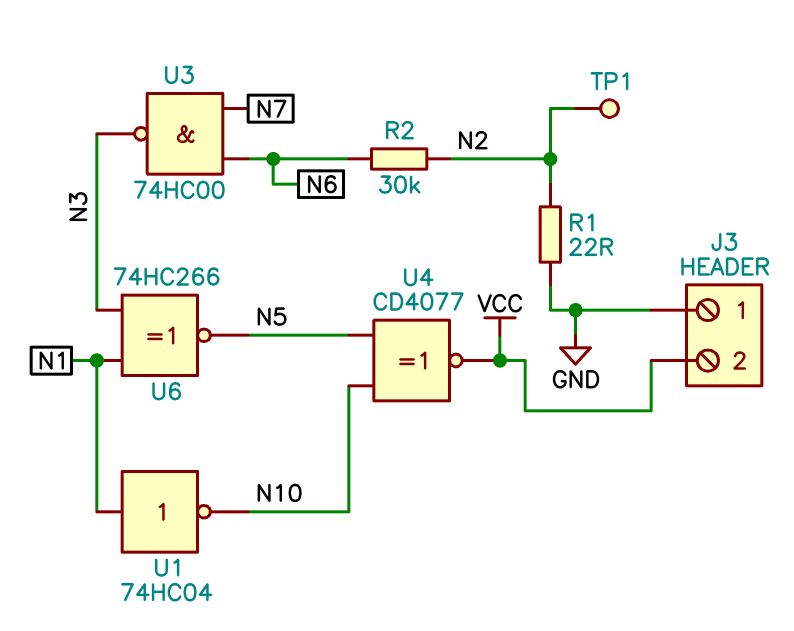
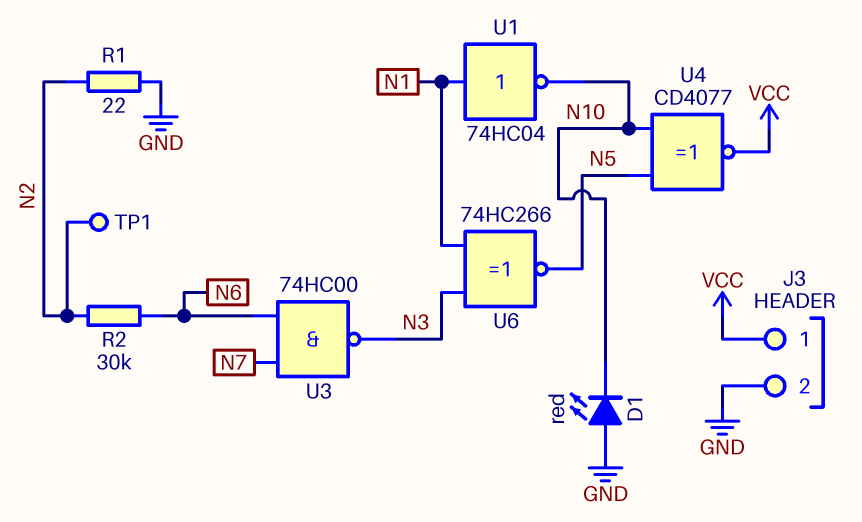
D1: none -> LED red (A GND, K N10)
J3 pin 1: GND -> VCC
J3 pin 2: VCC -> GND

